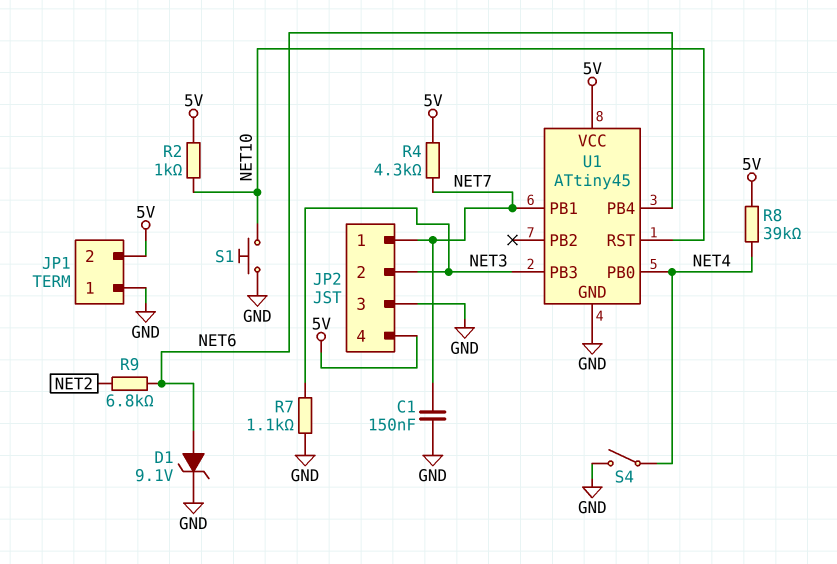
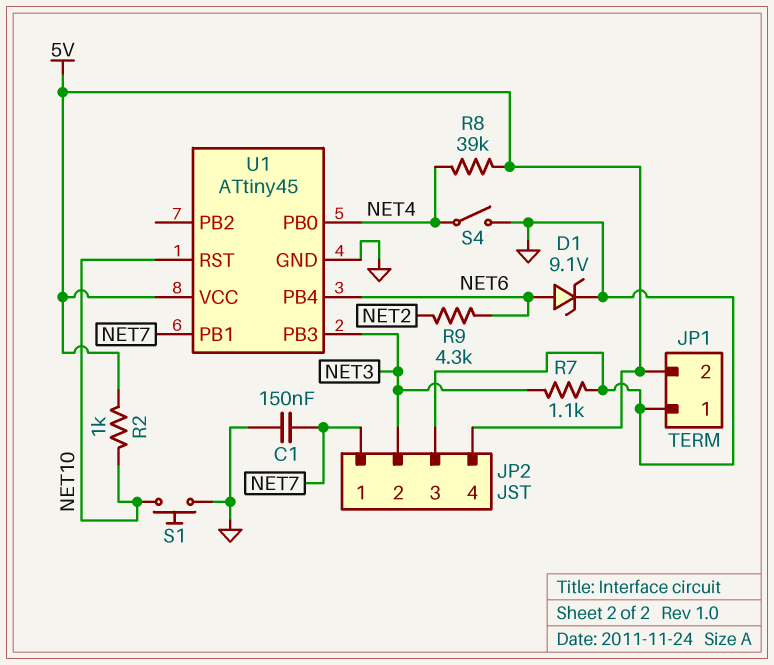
R4: 4.3k (5V, NET7) -> none
R9: 6.8k (NET2, NET6) -> 4.3k (NET2, NET6)

